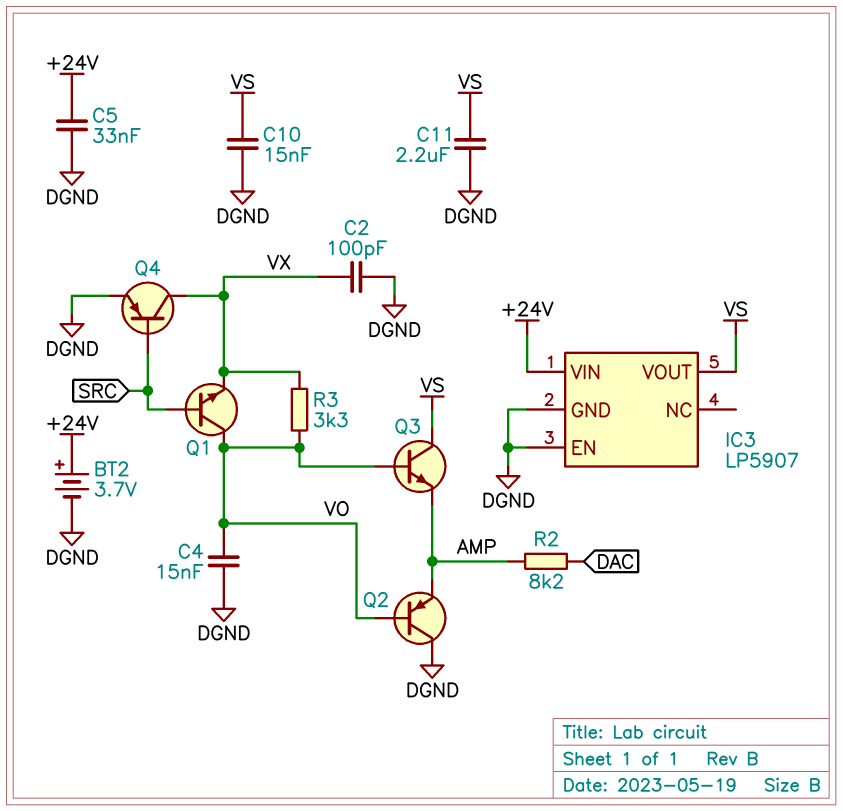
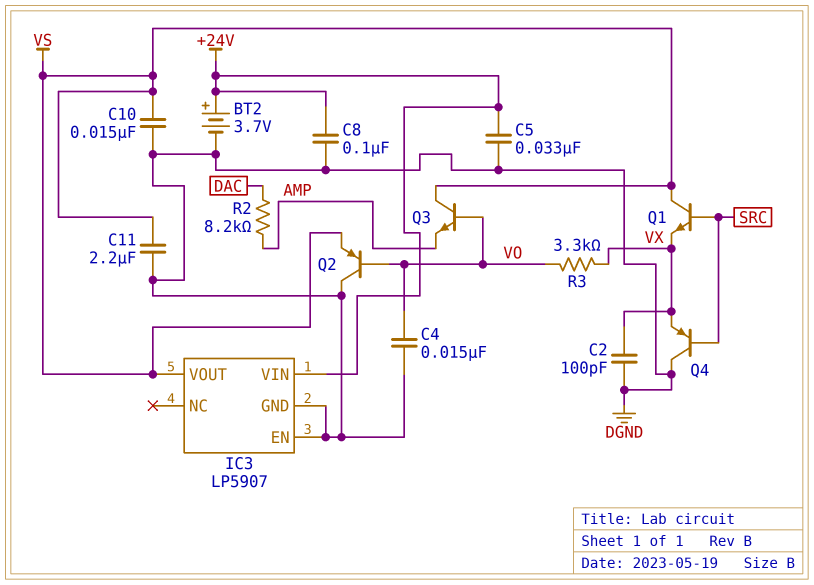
C8: none -> 100nF (+24V, DGND)
Q1: NPN (B SRC, C VO, E VX) -> NPN (B SRC, C VS, E VX)
Q2: PNP (B VO, C DGND, E AMP) -> PNP (B VO, C DGND, E VS)
Q4: PNP (B SRC, C VX, E DGND) -> PNP (B SRC, C DGND, E VX)

